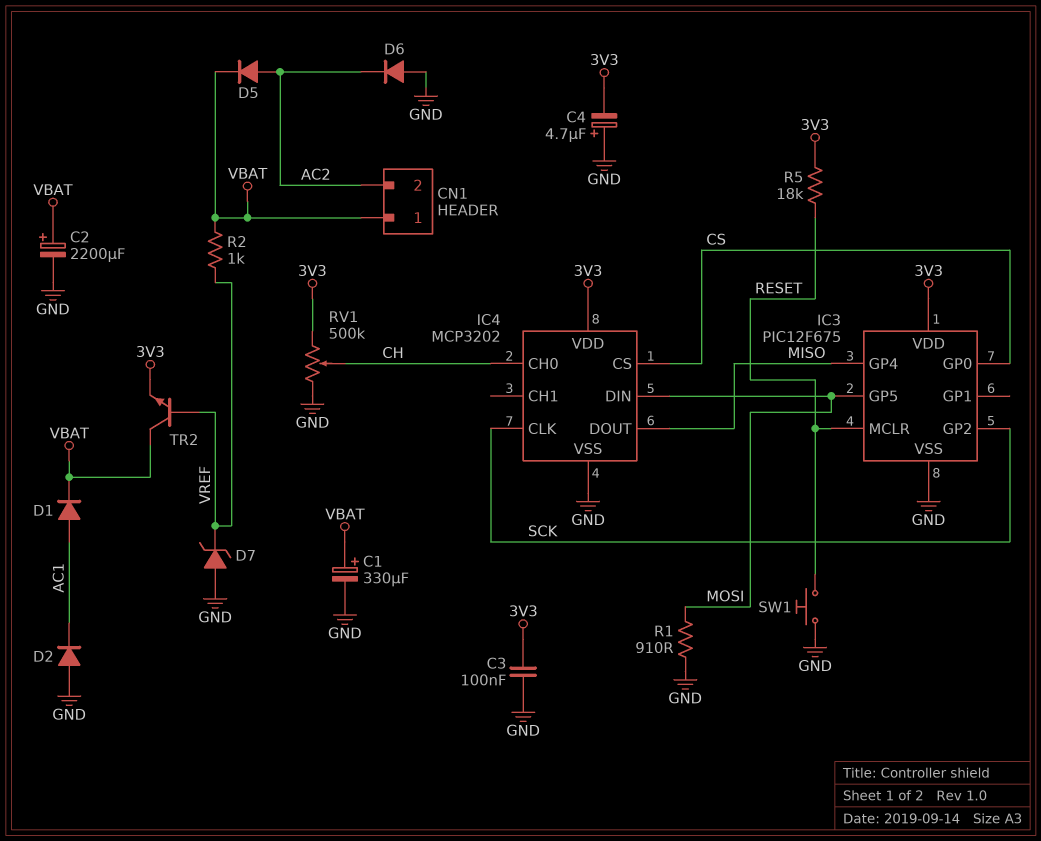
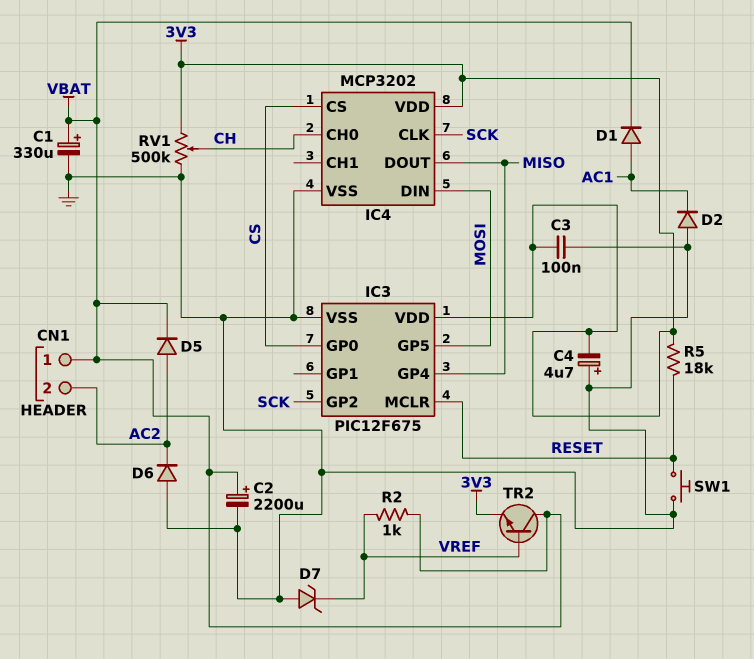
R1: 910 (GND, MOSI) -> none

